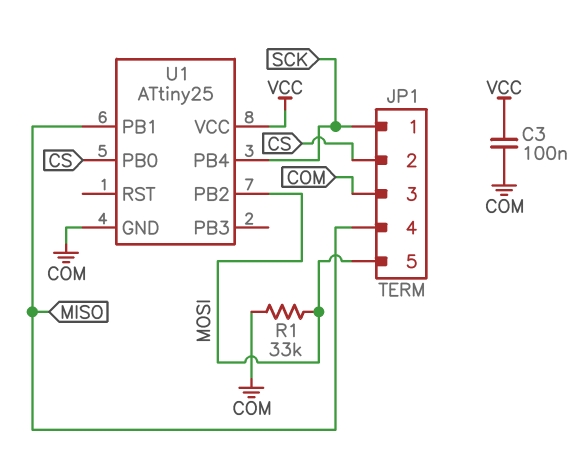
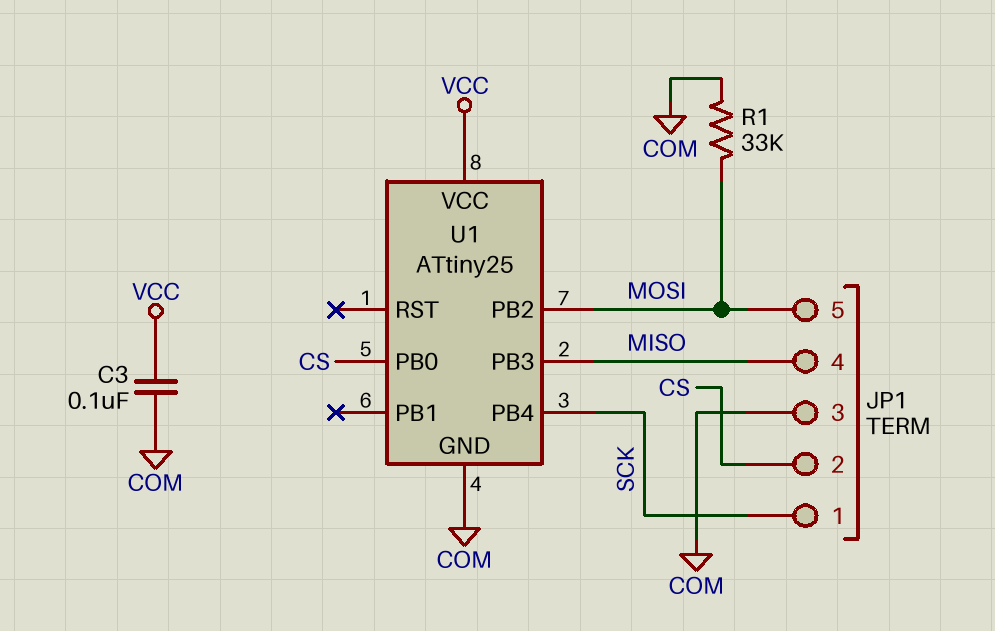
U1 pin PB1: MISO -> none
U1 pin PB3: none -> MISO

